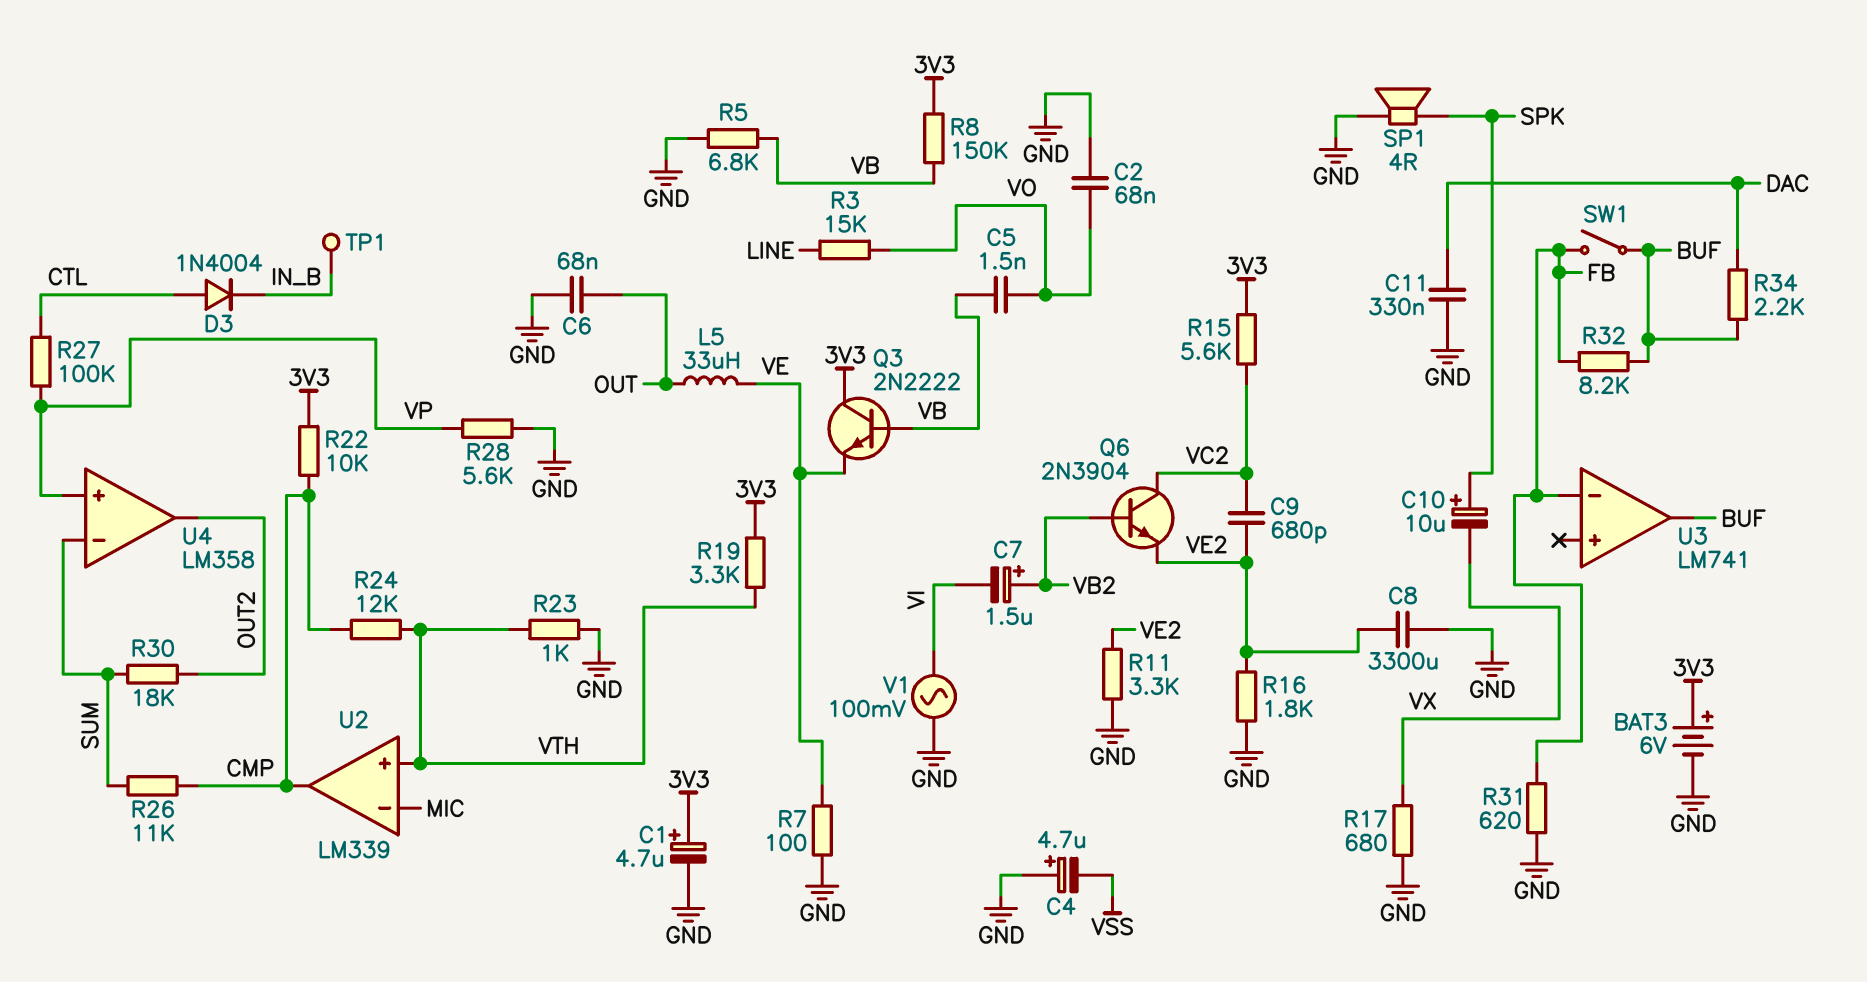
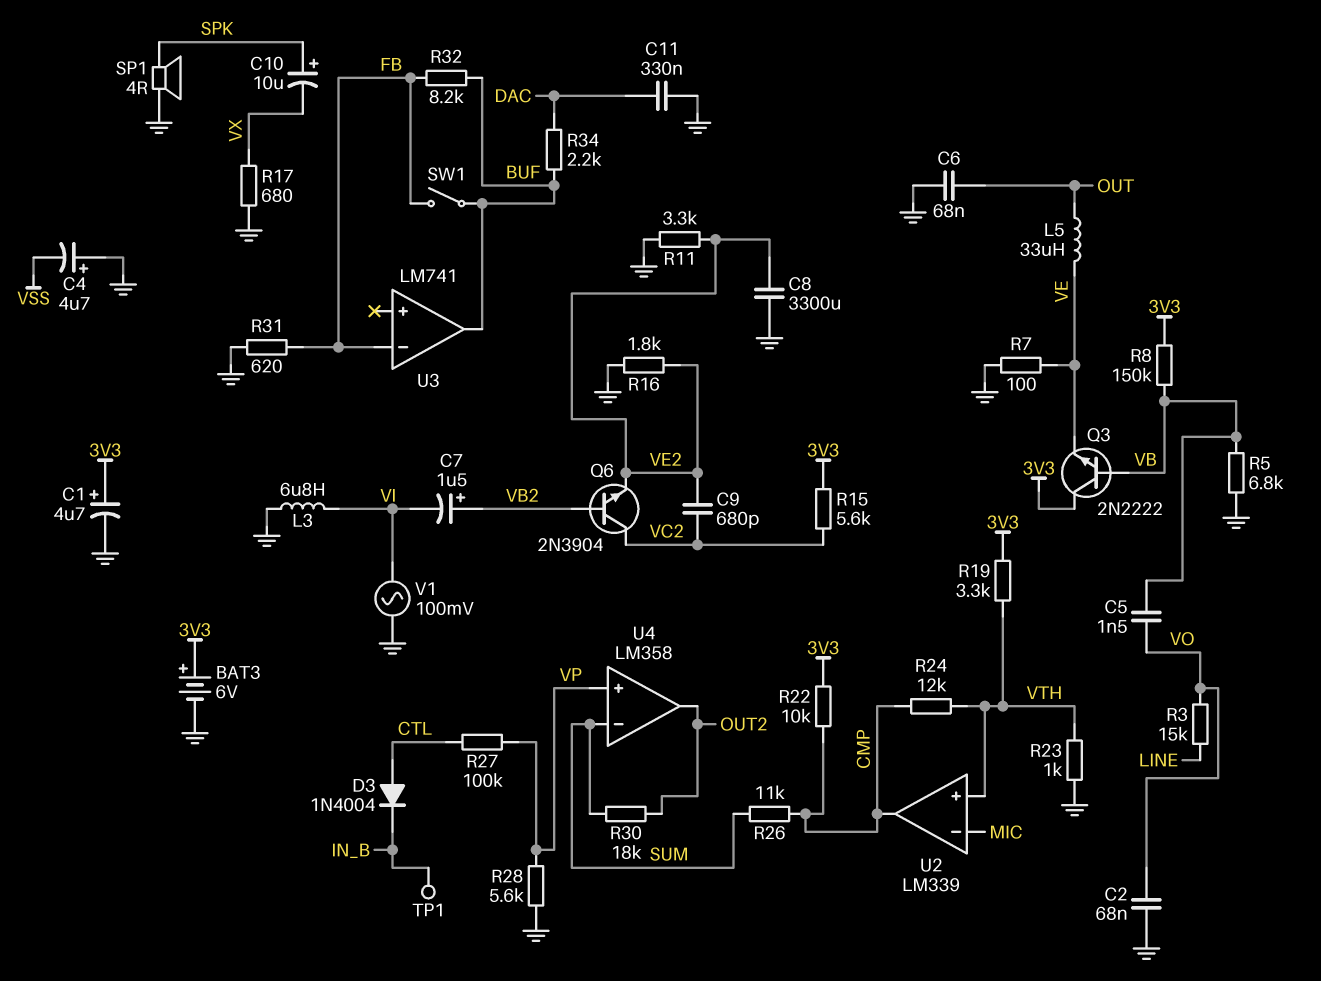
L3: none -> 6.8uH (GND, VI)

